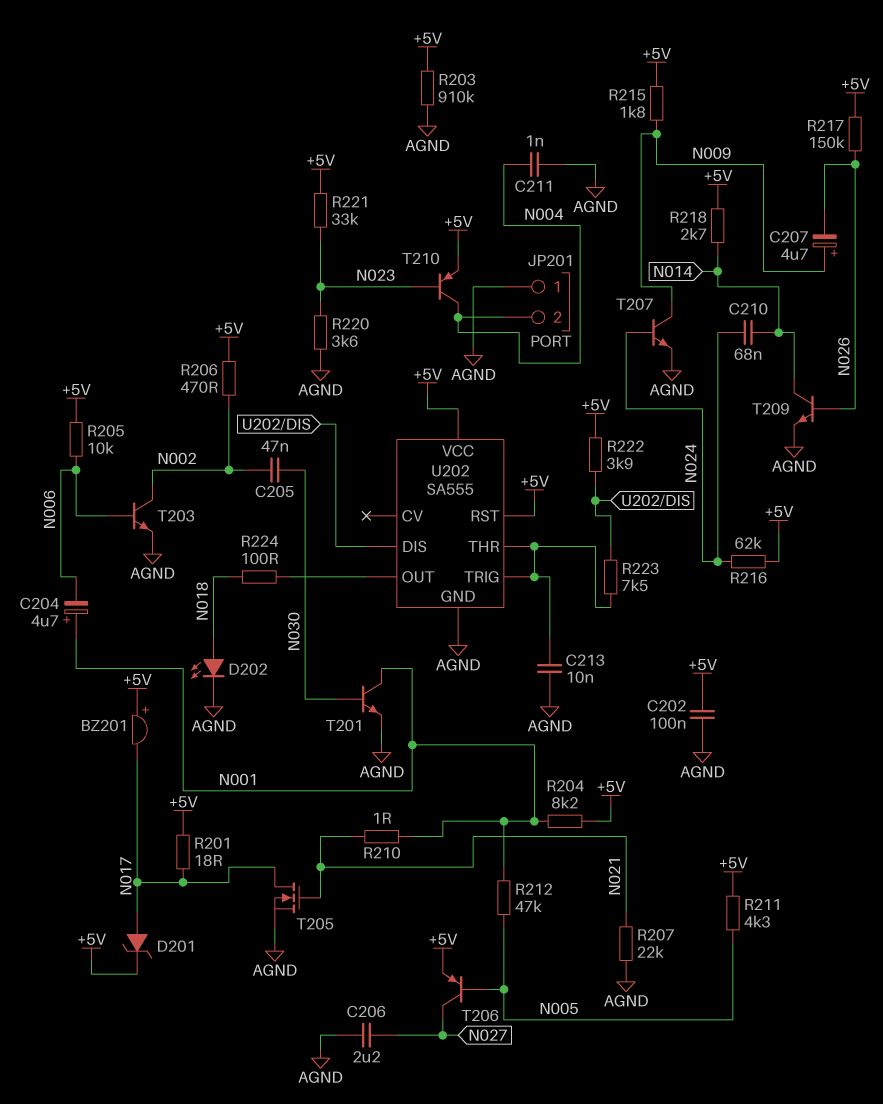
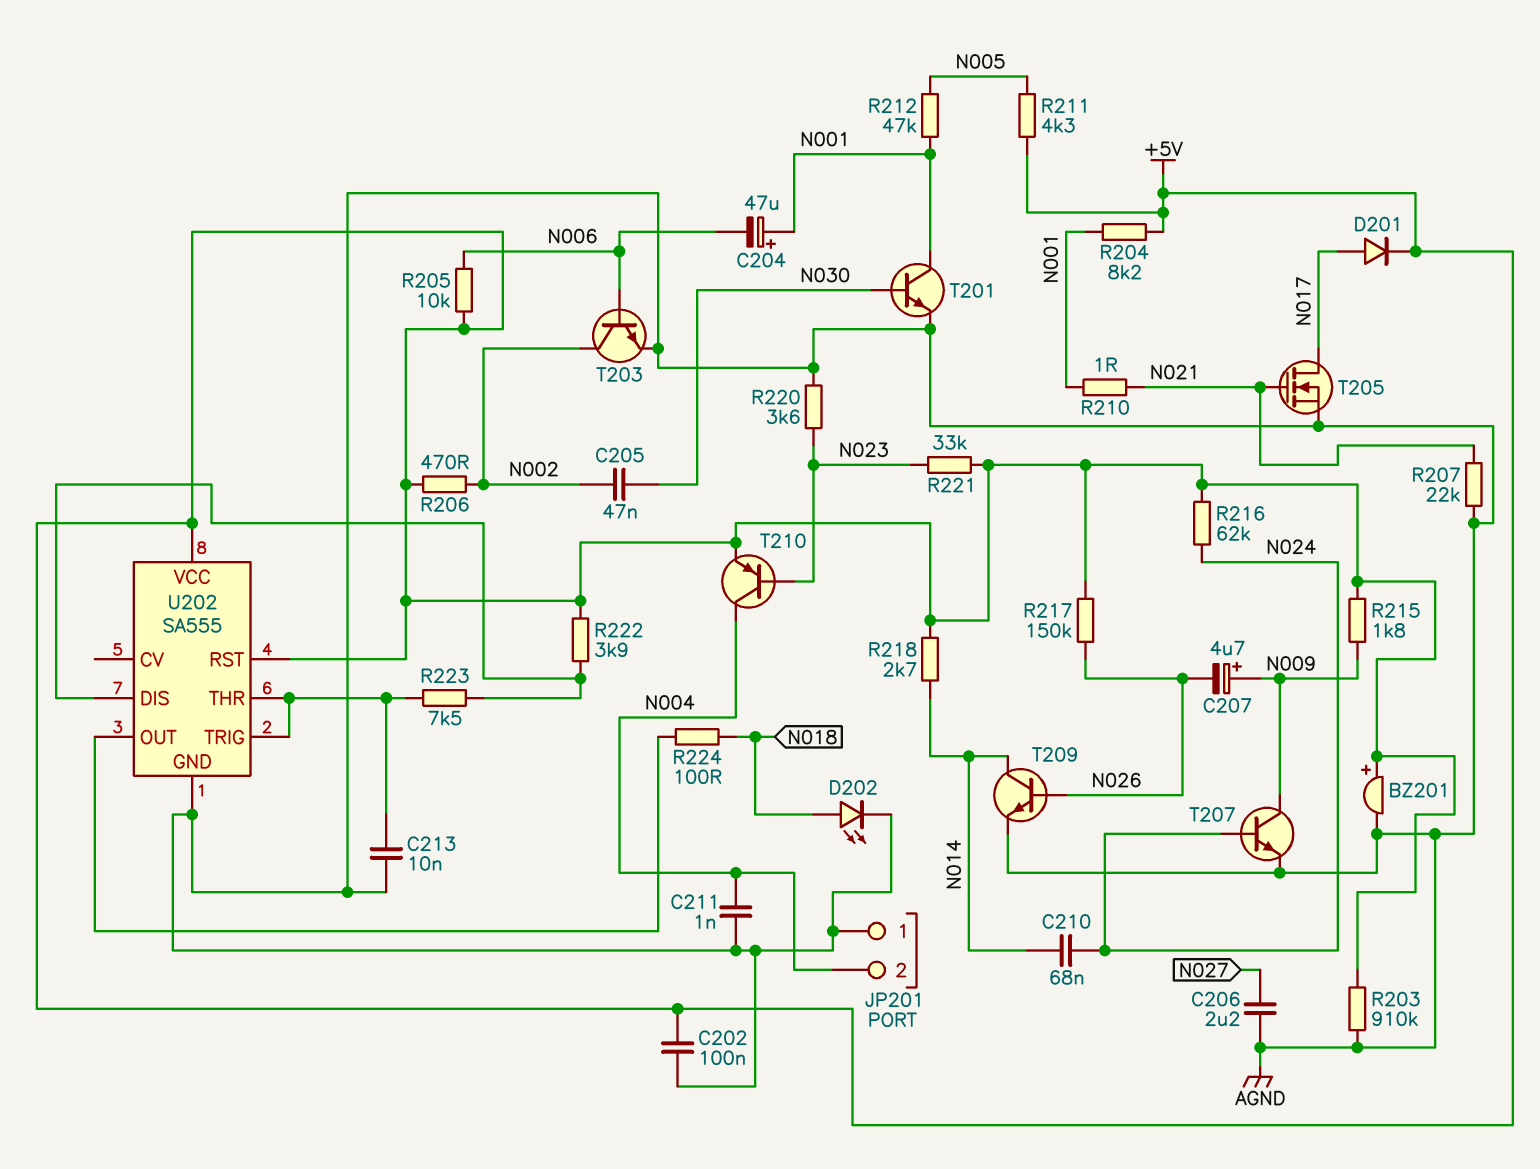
BZ201: buzzer (plus +5V, minus N017) -> buzzer (plus +5V, minus AGND)
C204: 4.7uF (plus N001, minus N006) -> 47uF (plus N001, minus N006)
D201: zener (A N017, K +5V) -> diode (A N017, K +5V)
R201: 18 (+5V, N017) -> none
T206: PNP (B N005, C N027, E +5V) -> none

